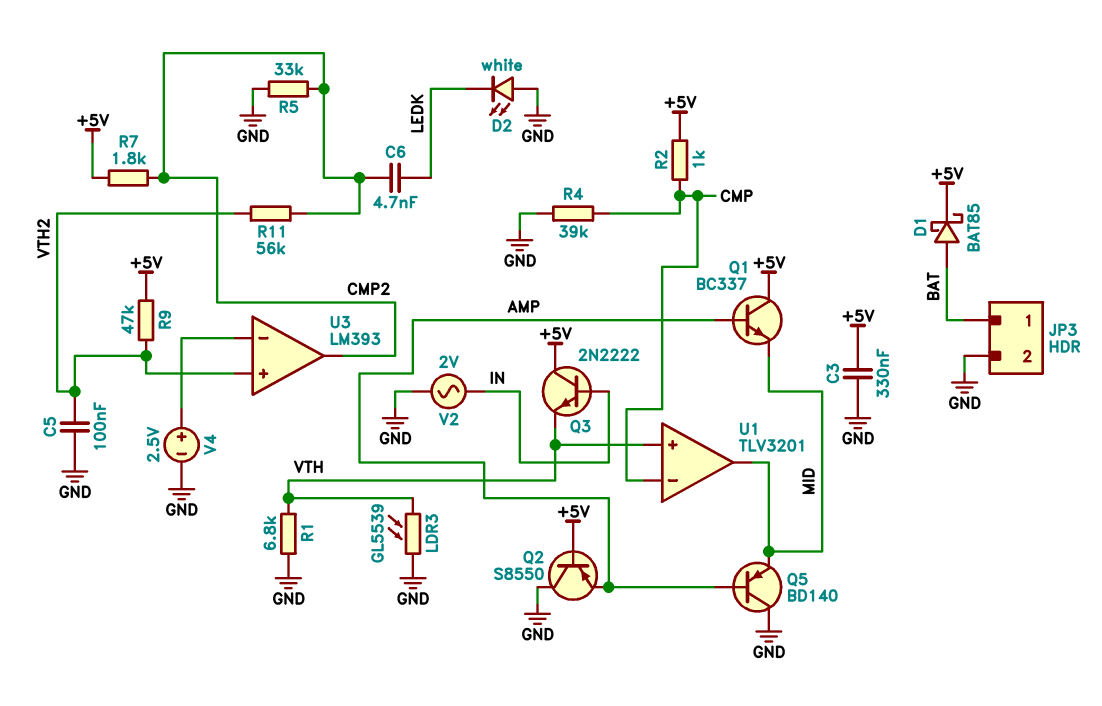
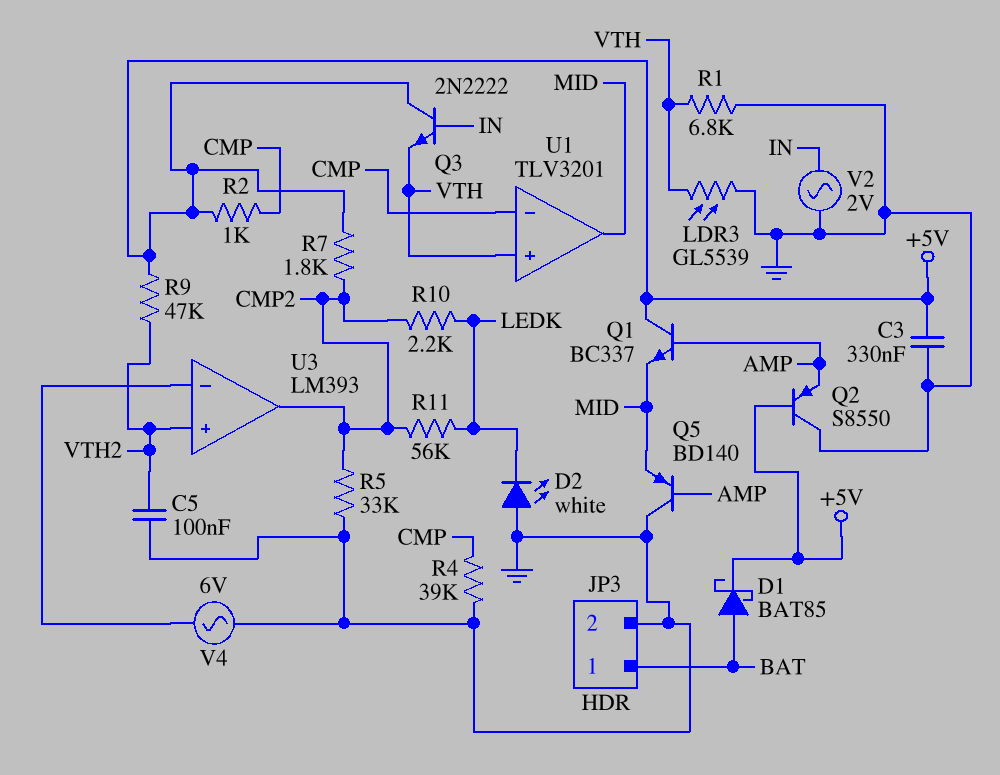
C6: 4.7nF (CMP2, LEDK) -> none
R10: none -> 2.2k (CMP2, LEDK)
R11: 56k (CMP2, VTH2) -> 56k (CMP2, LEDK)
V4: 2.5V (plus U3/in-, minus GND) -> AC 6V (GND, U3/in-)

